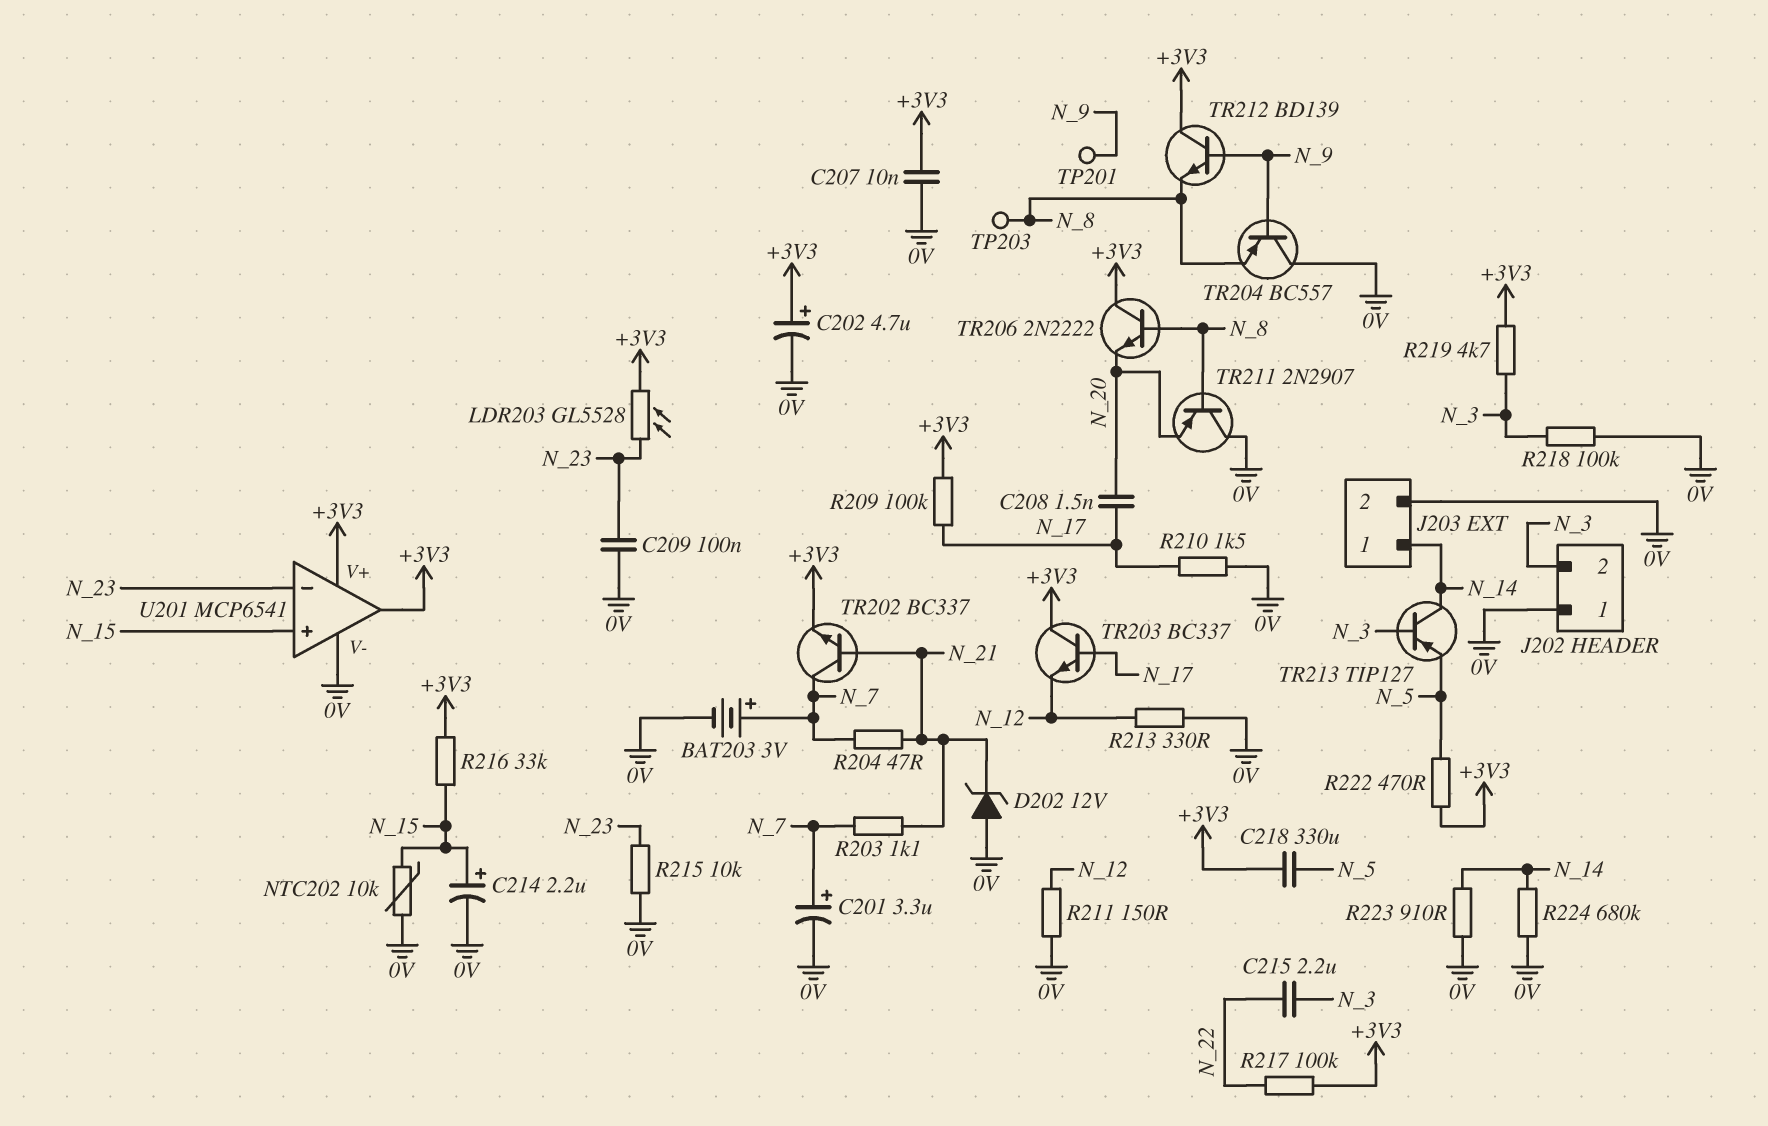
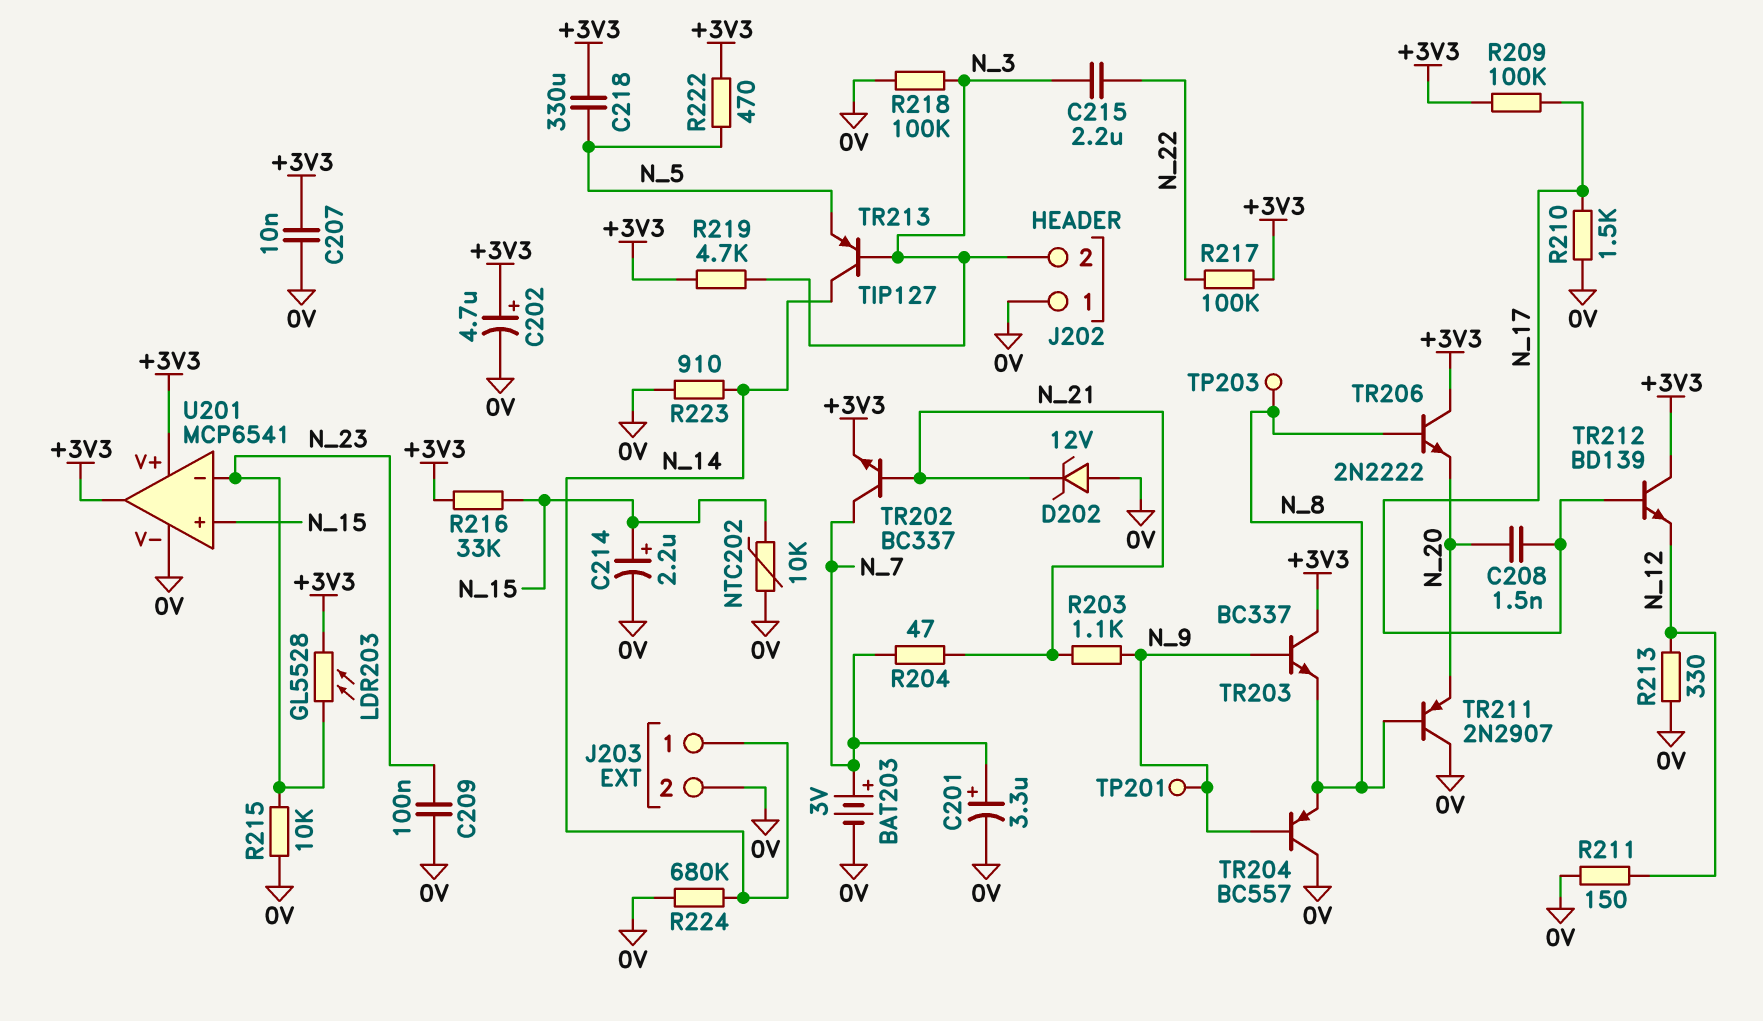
R203: 1.1k (N_7, N_21) -> 1.1k (N_9, N_21)
TR203: NPN BC337 (B N_17, C +3V3, E N_12) -> NPN BC337 (B N_9, C +3V3, E N_8)
TR212: NPN BD139 (B N_9, C +3V3, E N_8) -> NPN BD139 (B N_17, C +3V3, E N_12)

